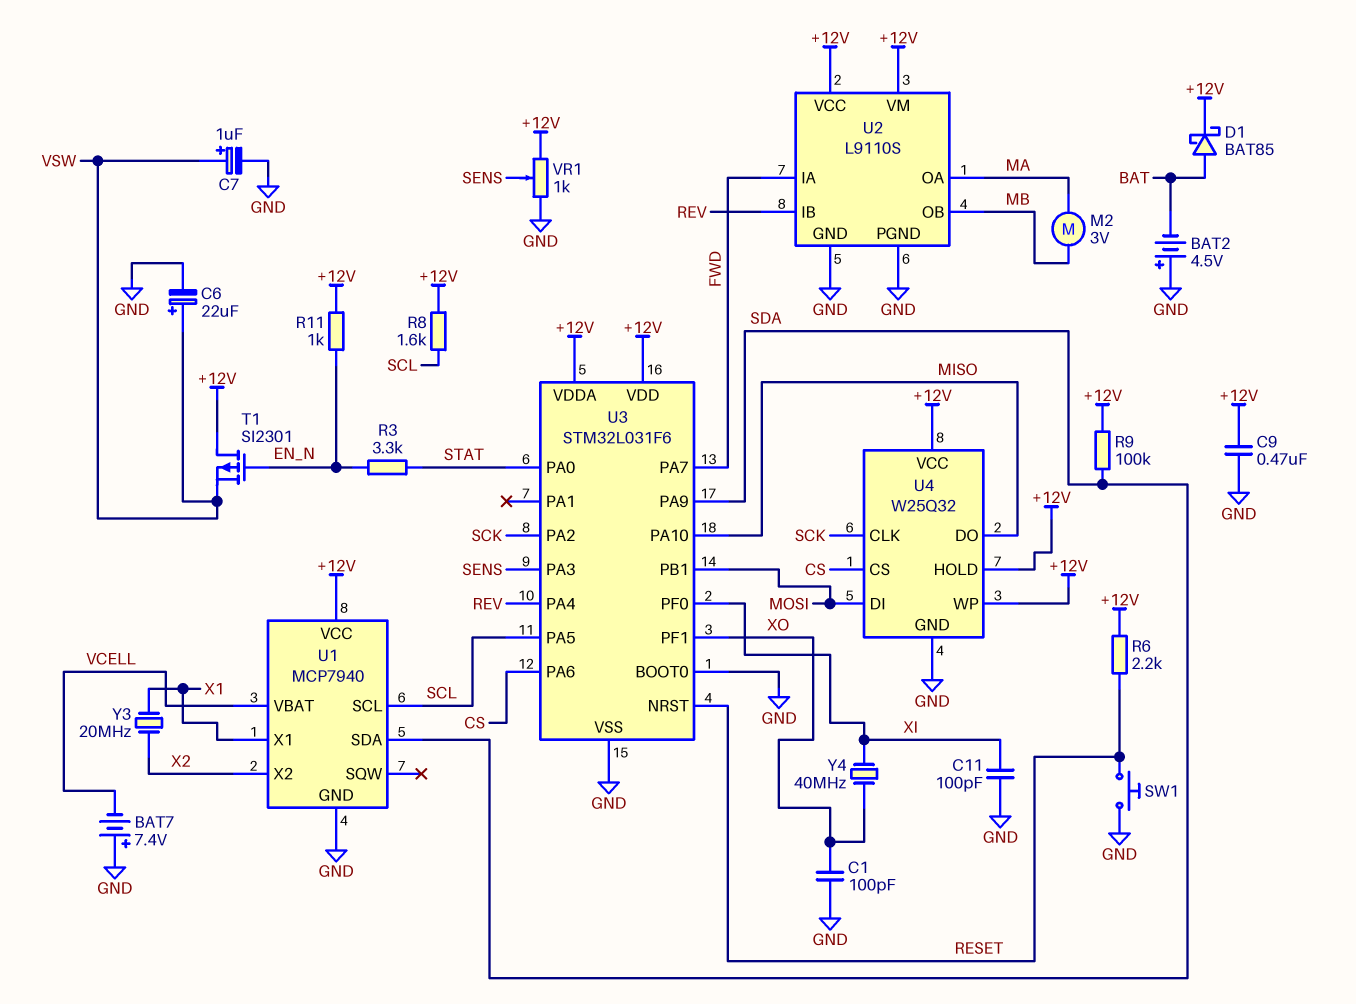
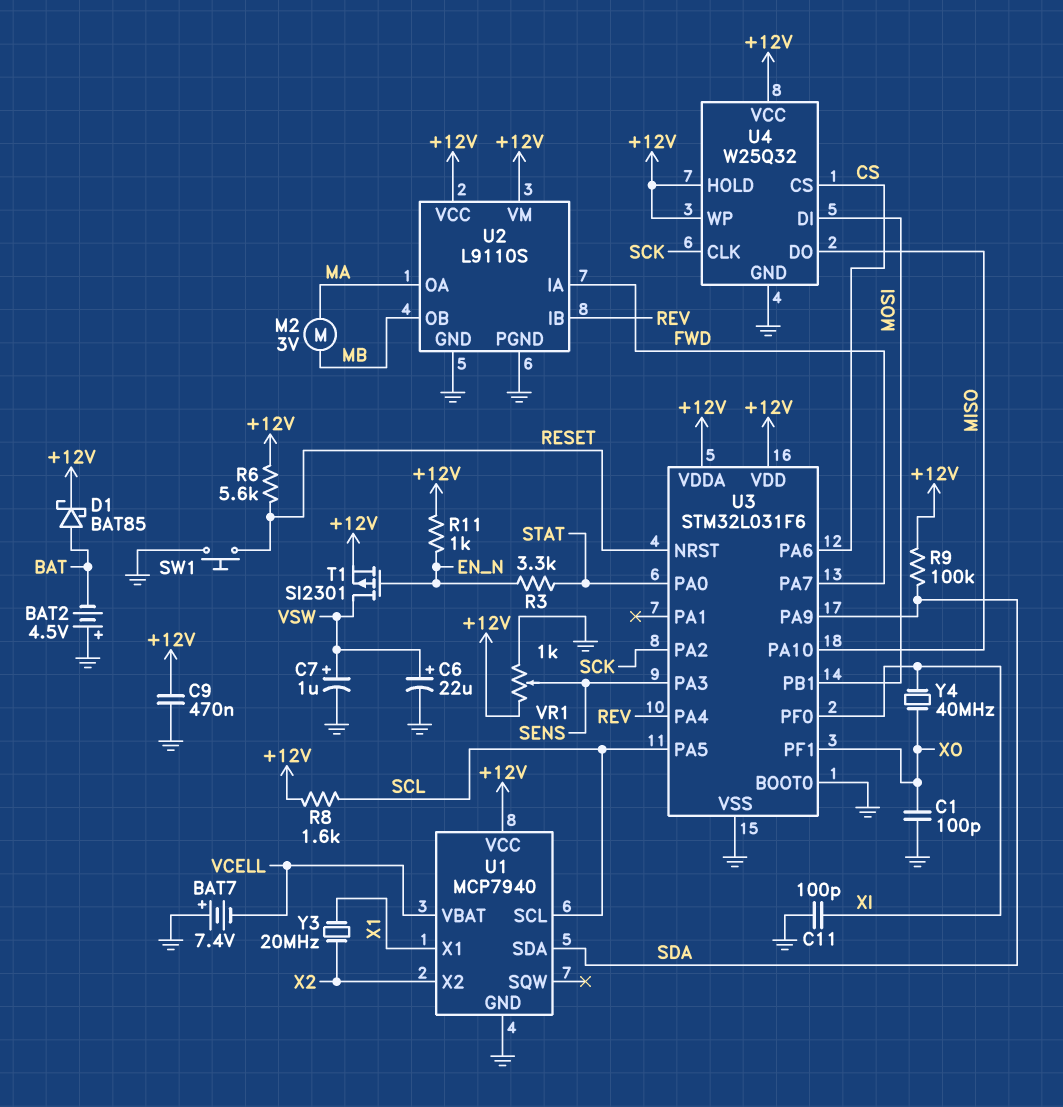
R6: 2.2k (+12V, RESET) -> 5.6k (+12V, RESET)
T1: PMOS SI2301 (G EN_N, D +12V, S VSW) -> PMOS SI2301 (G EN_N, D VSW, S +12V)

